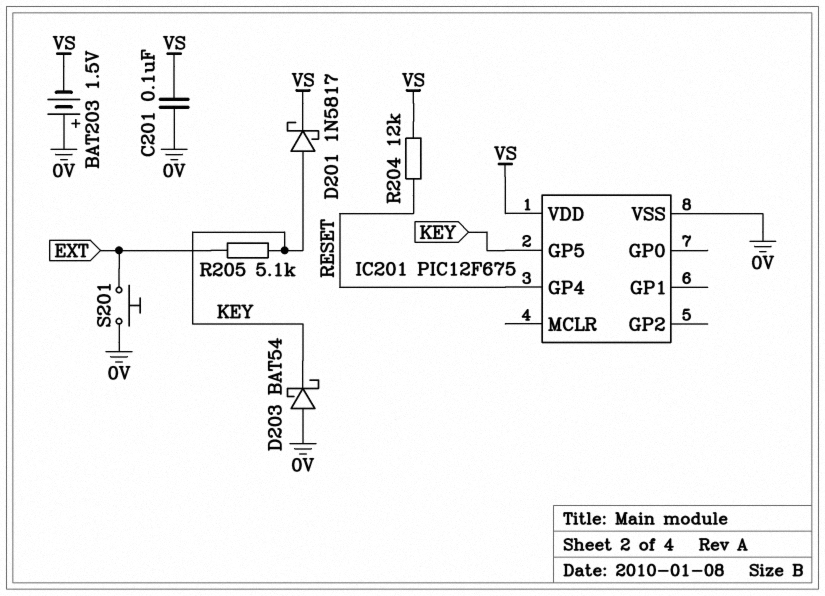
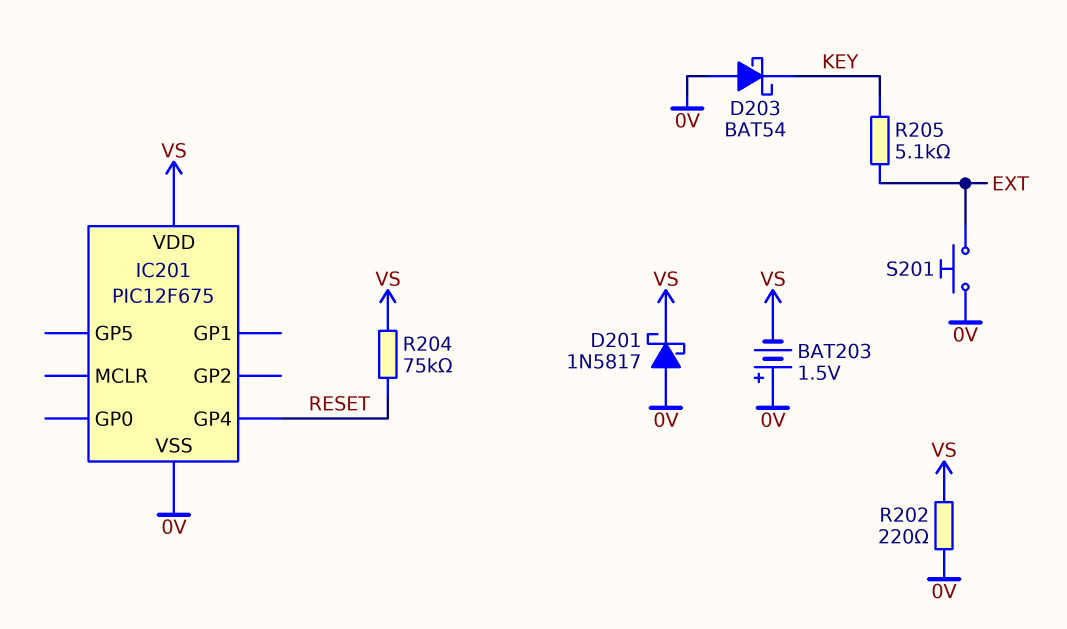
C201: 100nF (0V, VS) -> none
D201: schottky 1N5817 (A KEY, K VS) -> schottky 1N5817 (A 0V, K VS)
IC201 pin GP5: KEY -> none
R202: none -> 220 (0V, VS)
R204: 12k (RESET, VS) -> 75k (RESET, VS)

